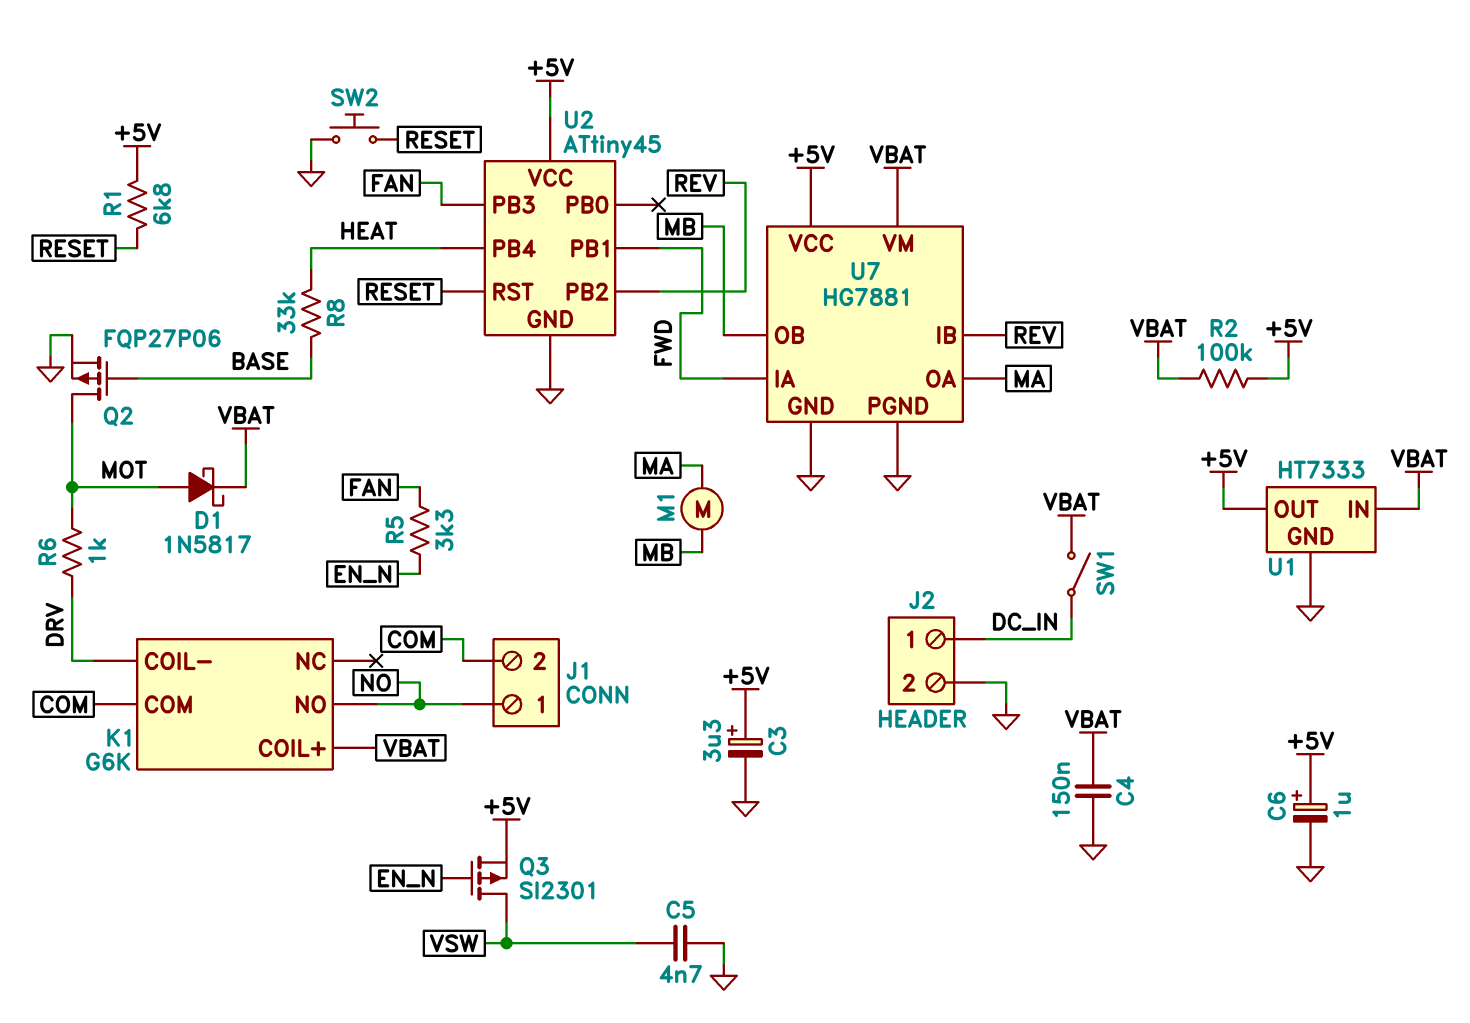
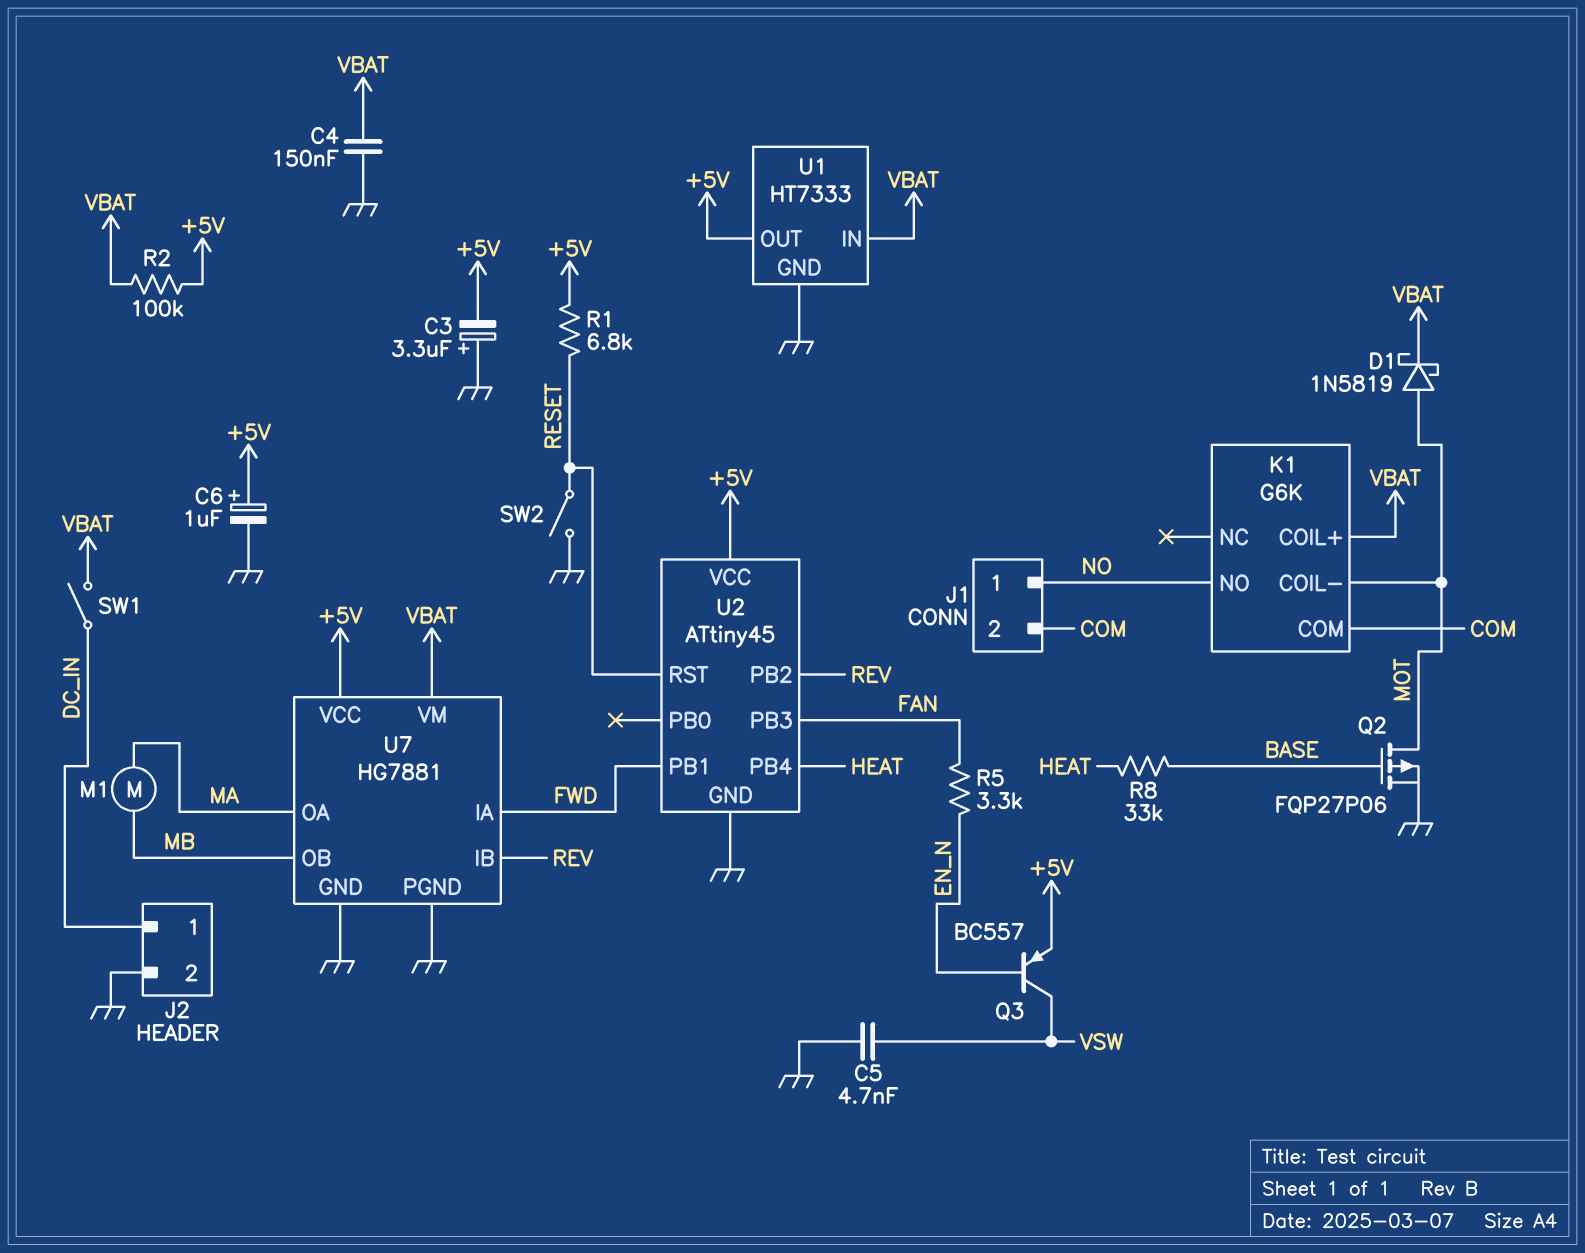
C3: 3.3uF (plus +5V, minus GND) -> 3.3uF (plus GND, minus +5V)
D1: schottky 1N5817 (A MOT, K VBAT) -> schottky 1N5819 (A MOT, K VBAT)
K1 pin COIL-: DRV -> MOT
Q3: PMOS SI2301 (G EN_N, D VSW, S +5V) -> PNP BC557 (B EN_N, C VSW, E +5V)
R6: 1k (DRV, MOT) -> none
SW2: button (GND, RESET) -> switch (GND, RESET)

